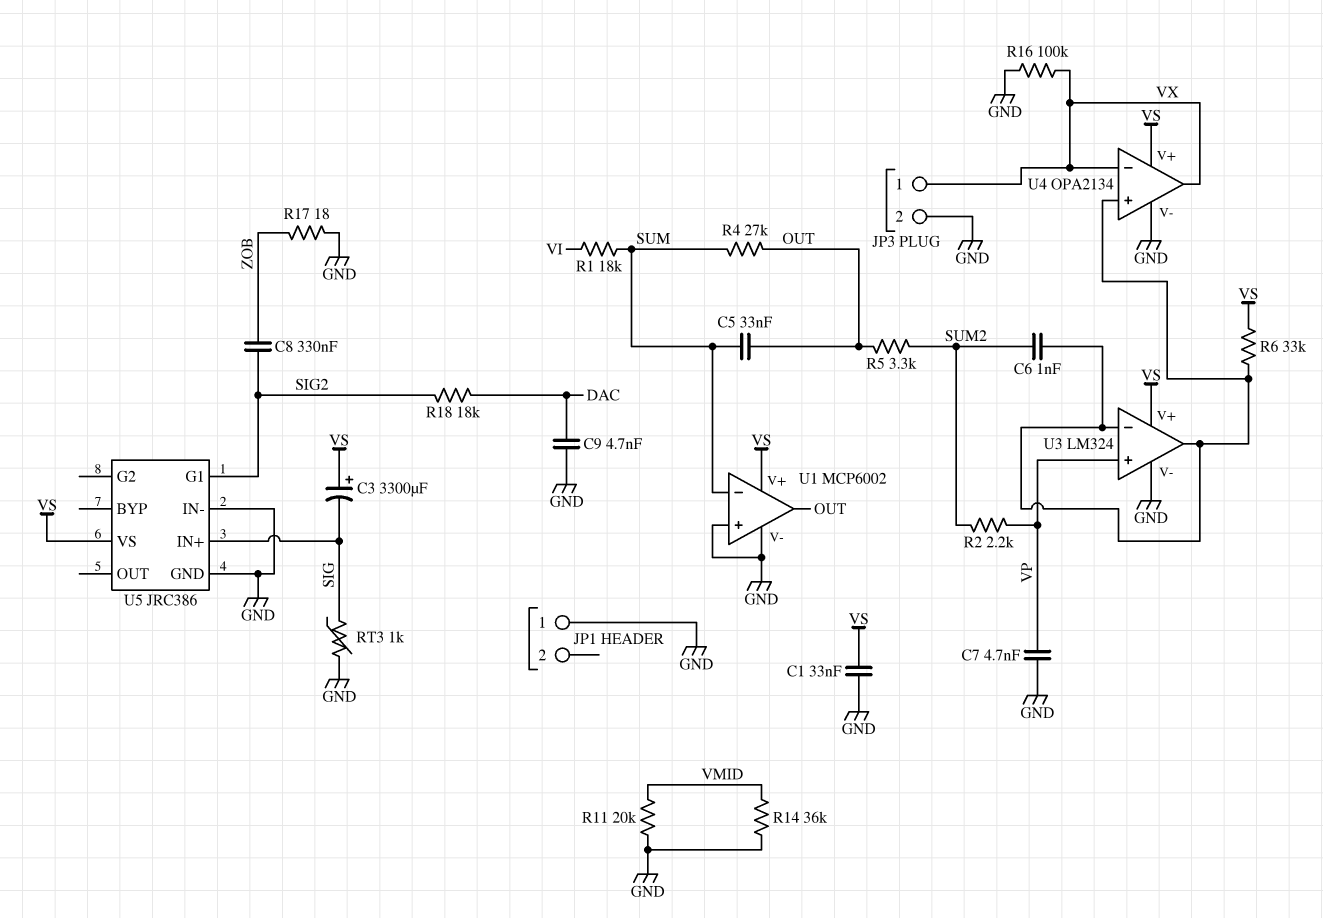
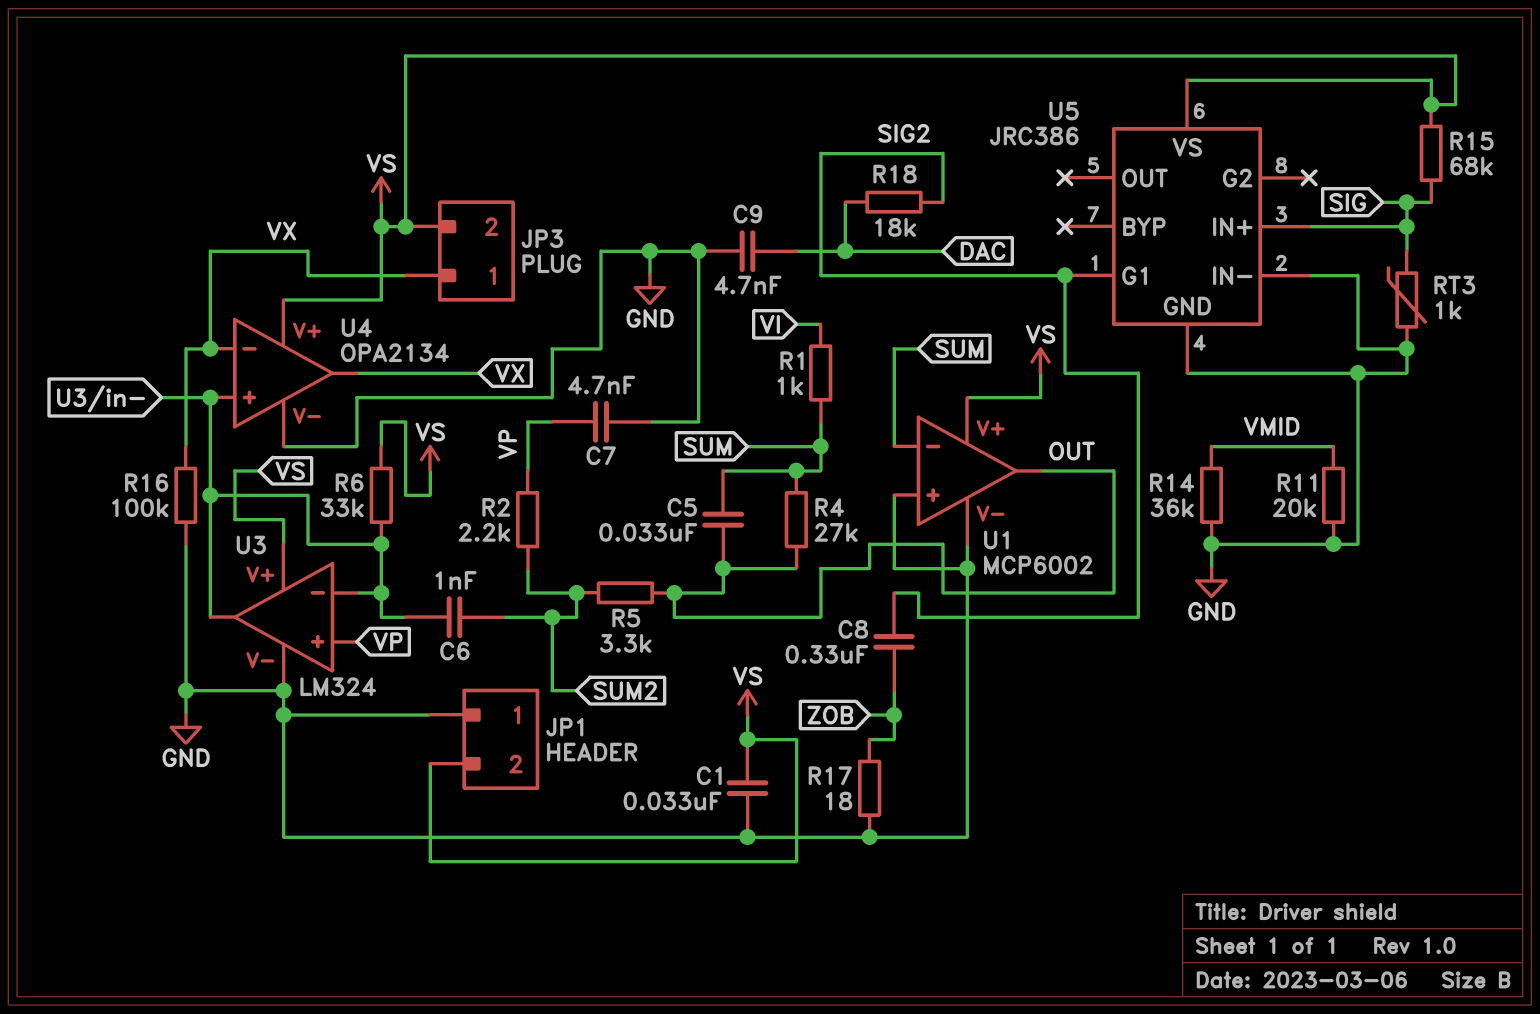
C3: 3300uF (plus VS, minus SIG) -> none
JP1 pin 2: none -> VS
JP3 pin 2: GND -> VS
R1: 18k (SUM, VI) -> 1k (SUM, VI)
R15: none -> 68k (SIG, VS)

